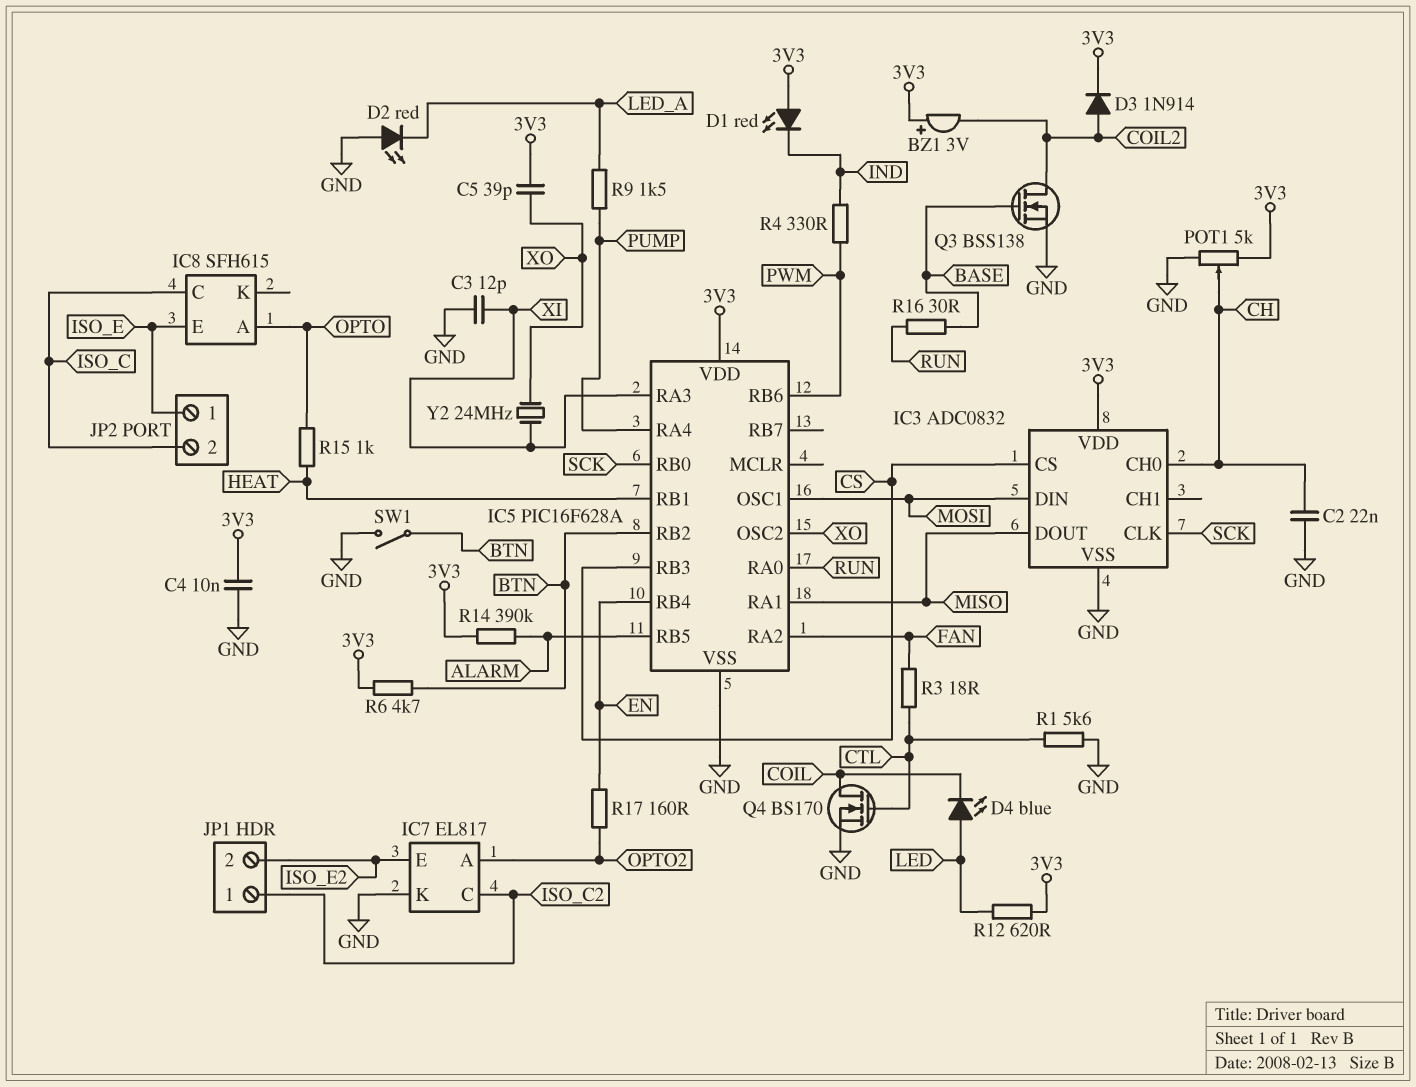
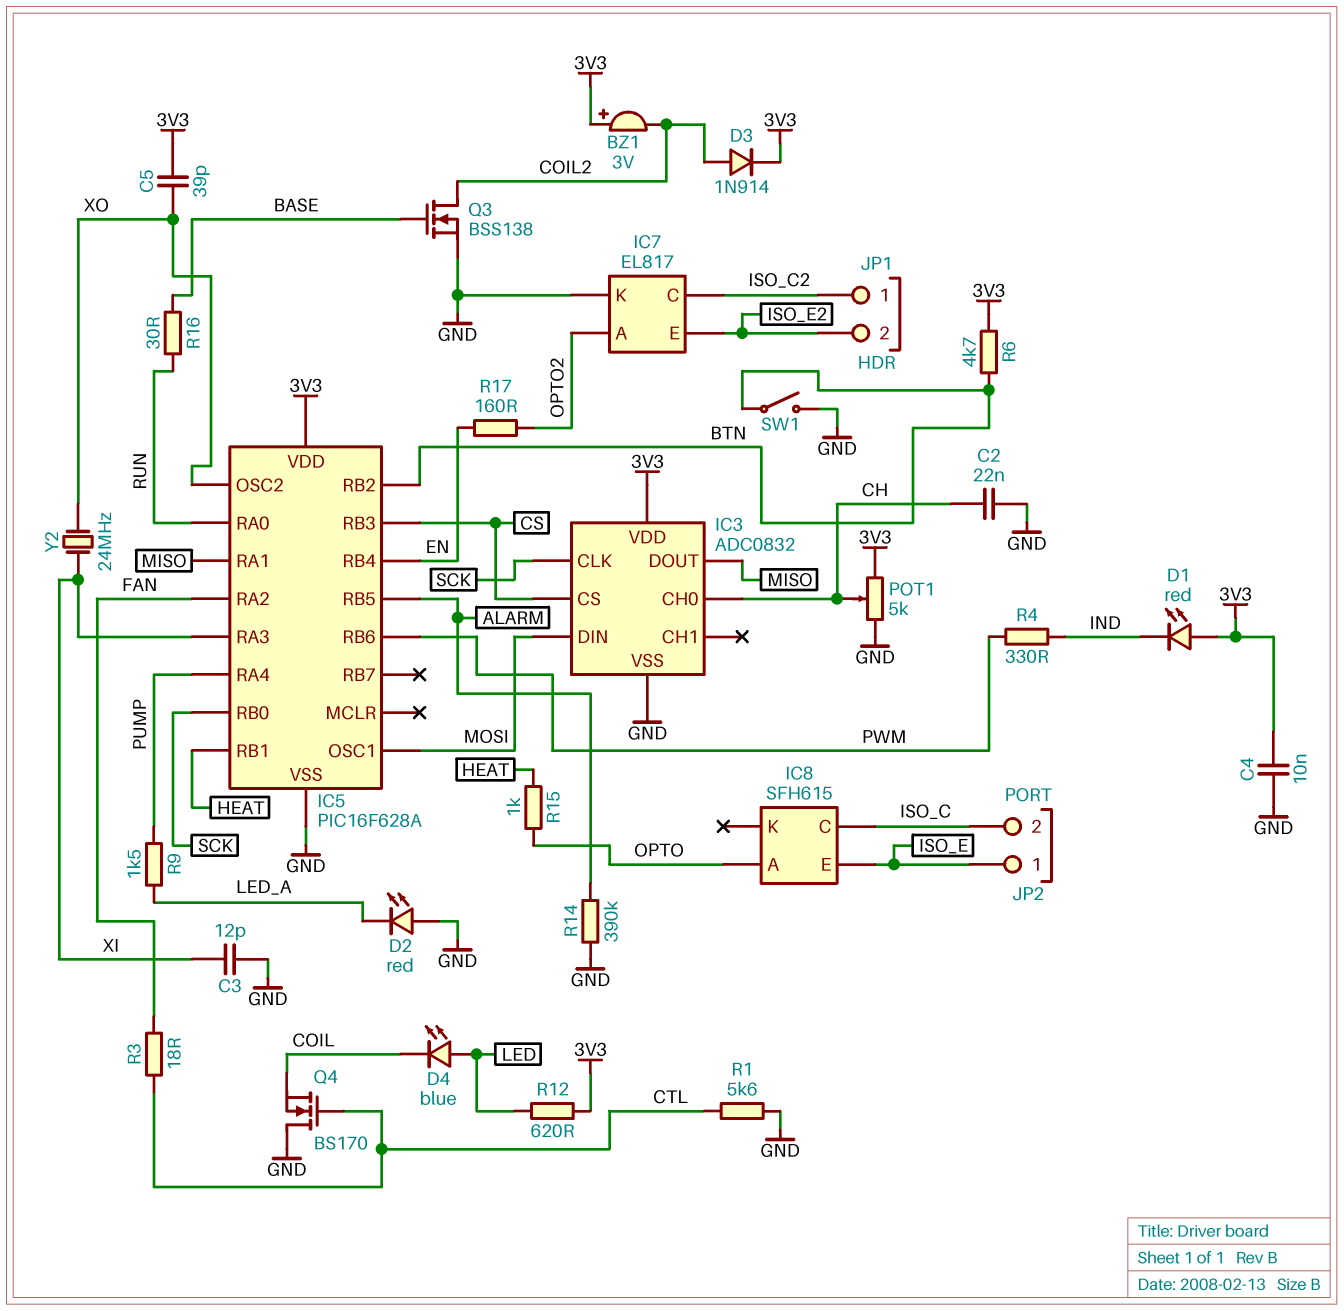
Q4: NMOS BS170 (G CTL, D COIL, S GND) -> NMOS BS170 (G CTL, D GND, S COIL)
R14: 390k (3V3, ALARM) -> 390k (ALARM, GND)

